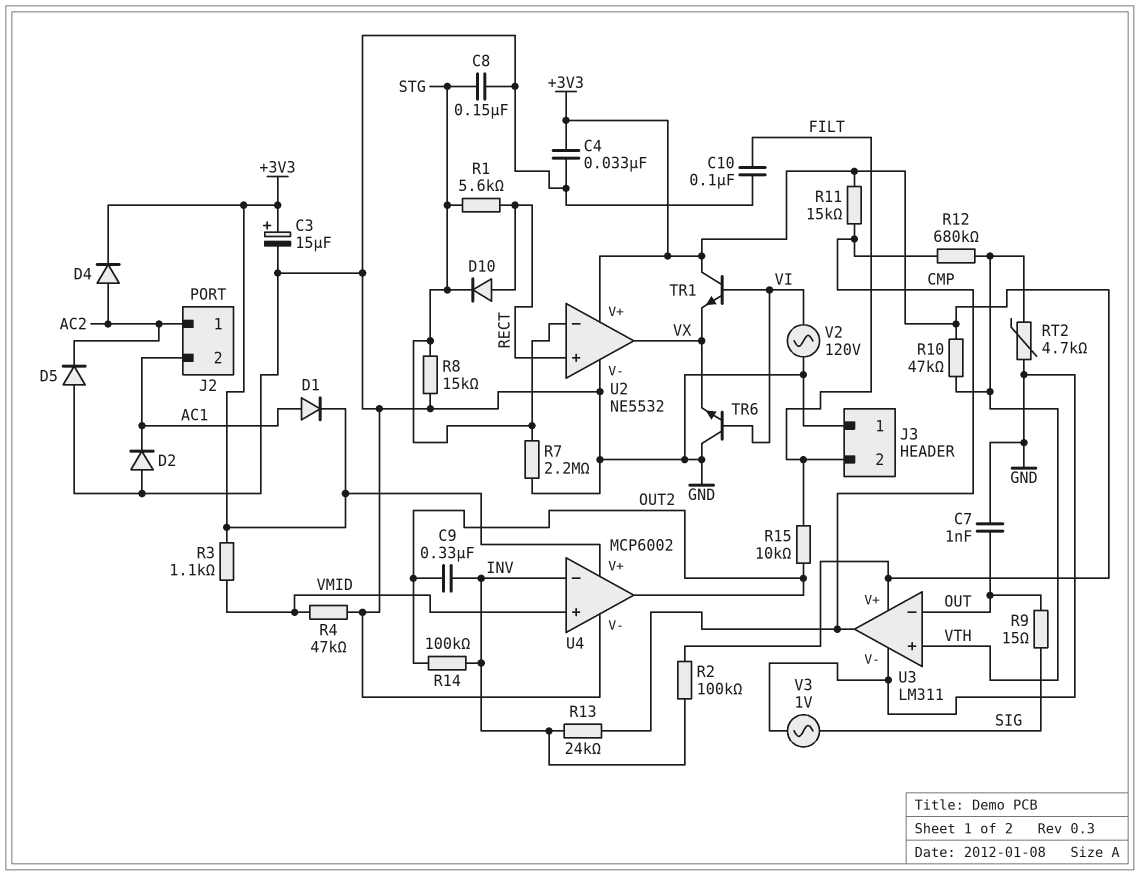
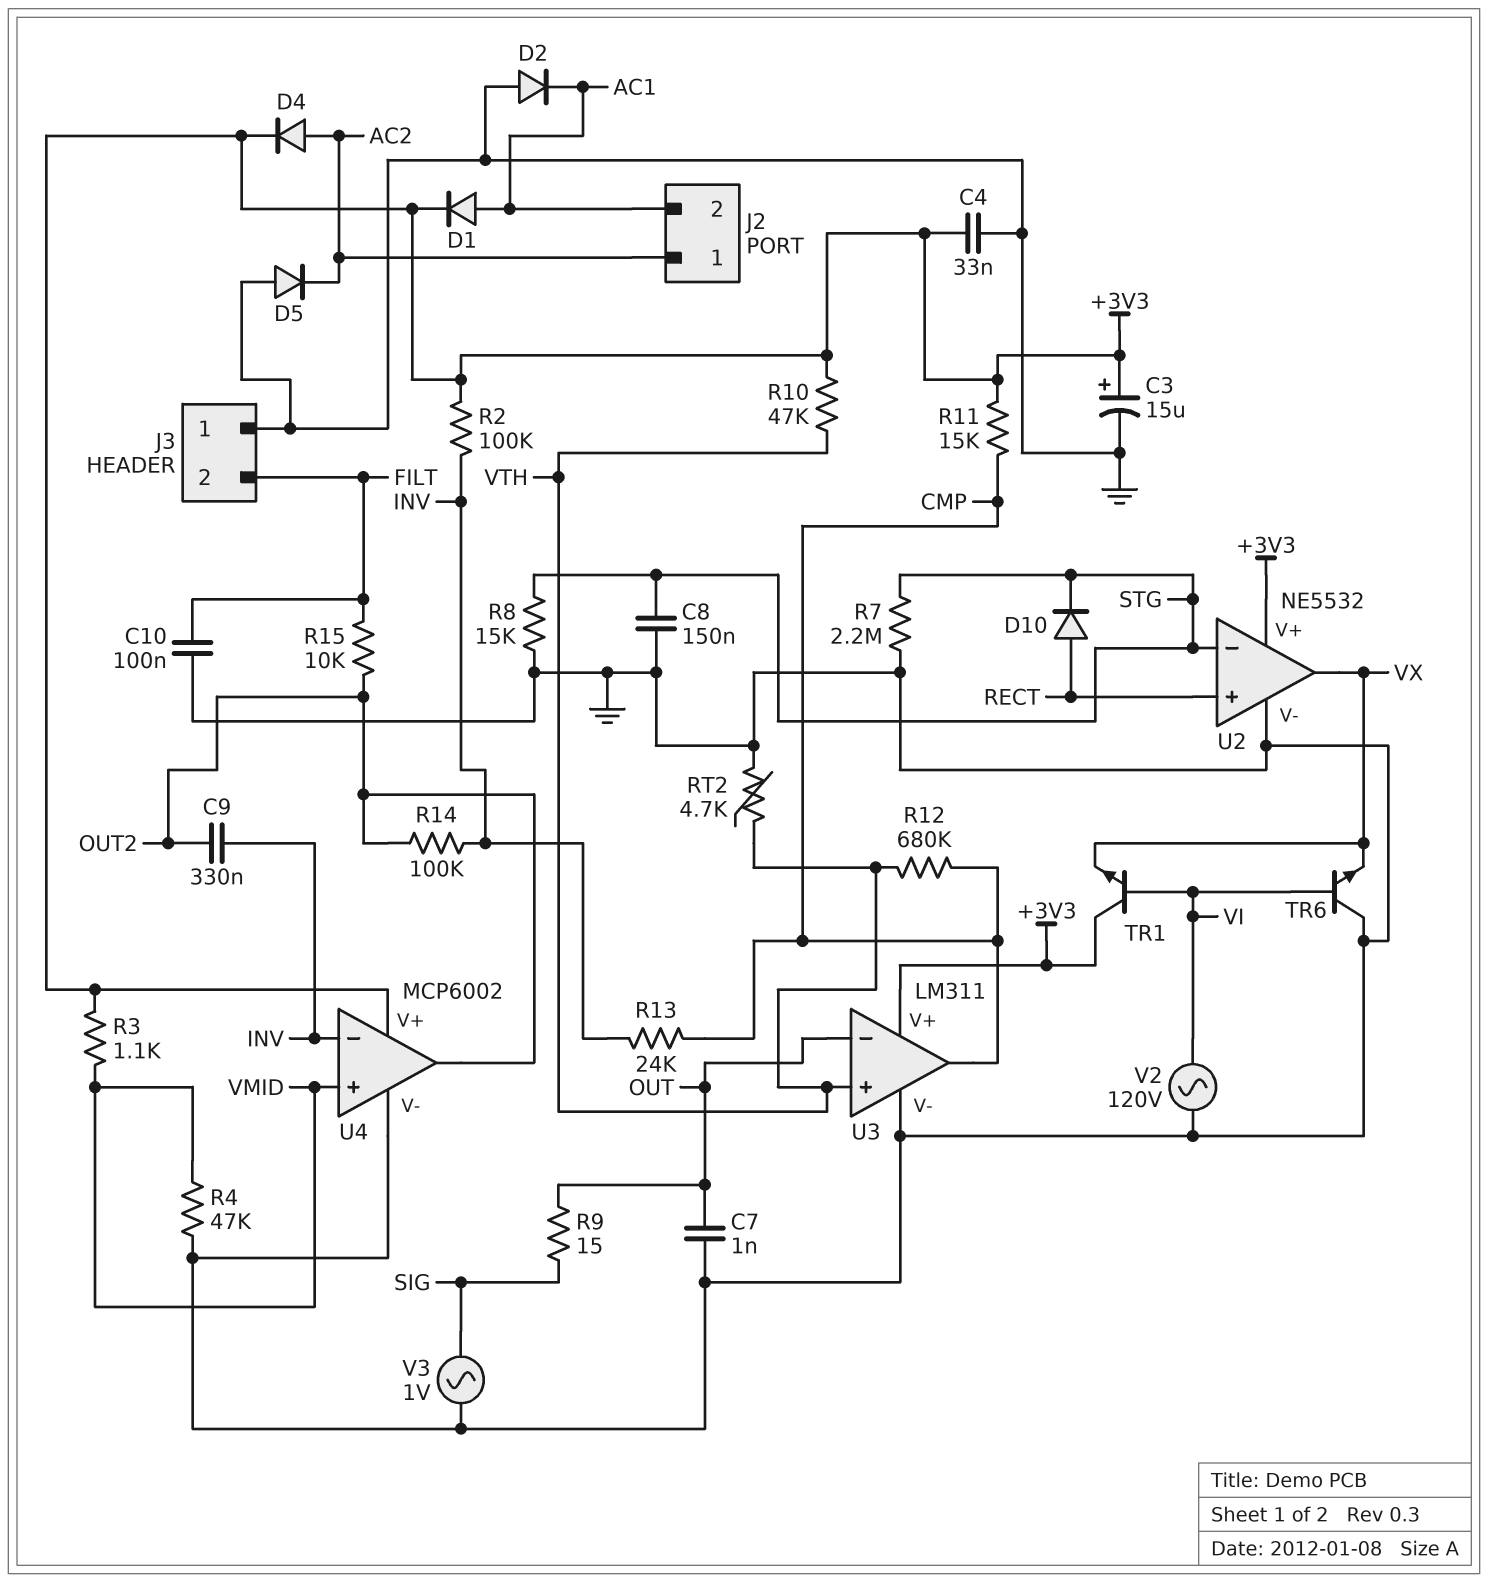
R1: 5.6k (RECT, STG) -> none

